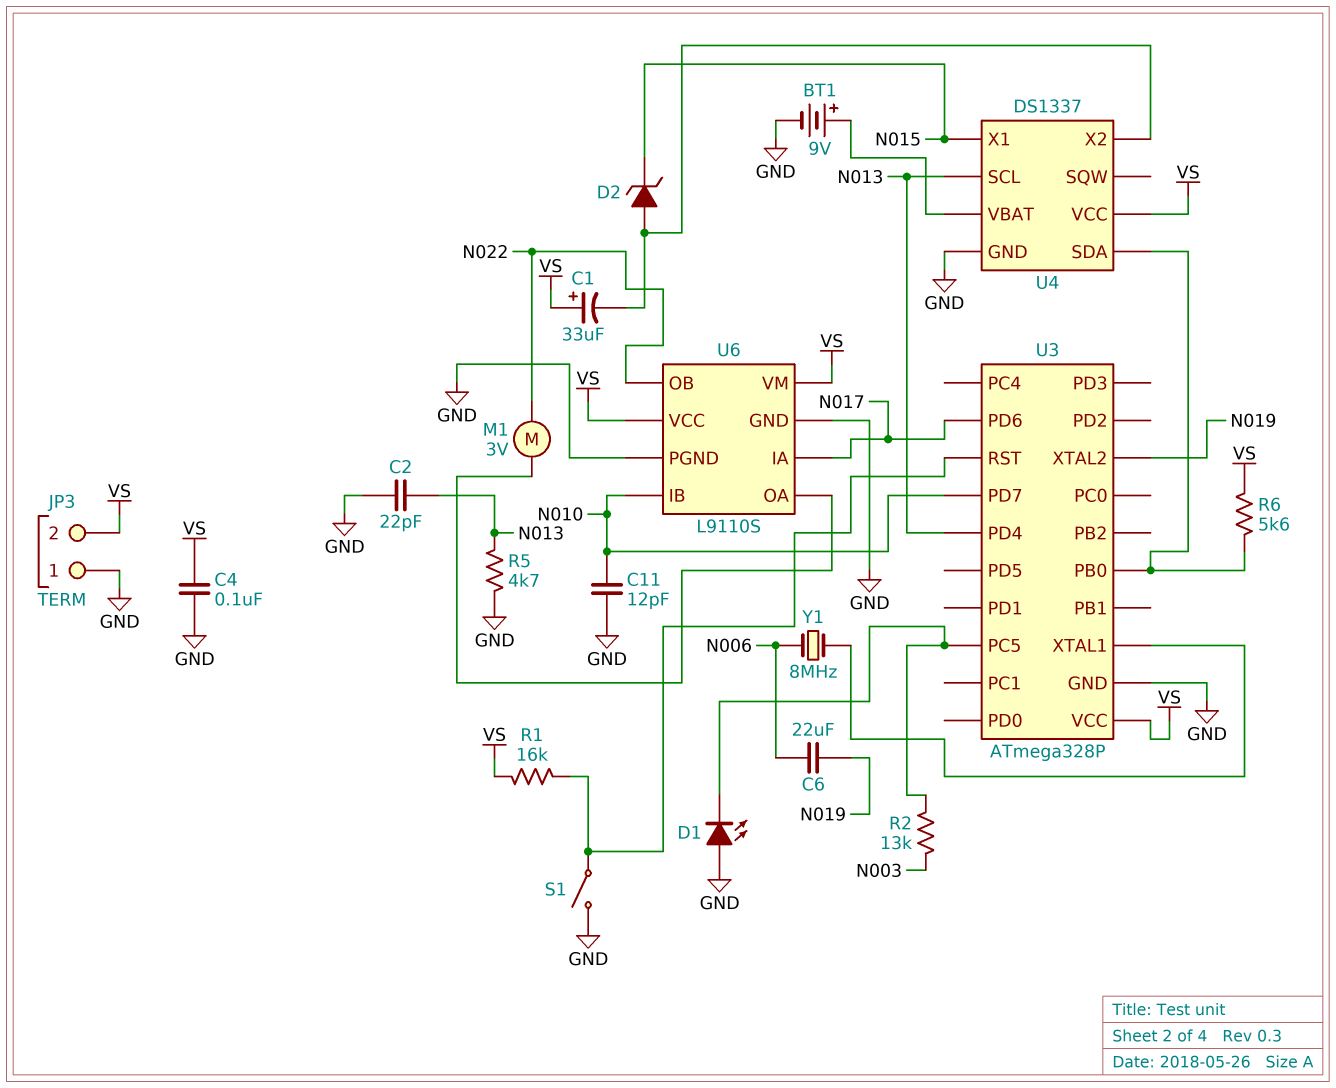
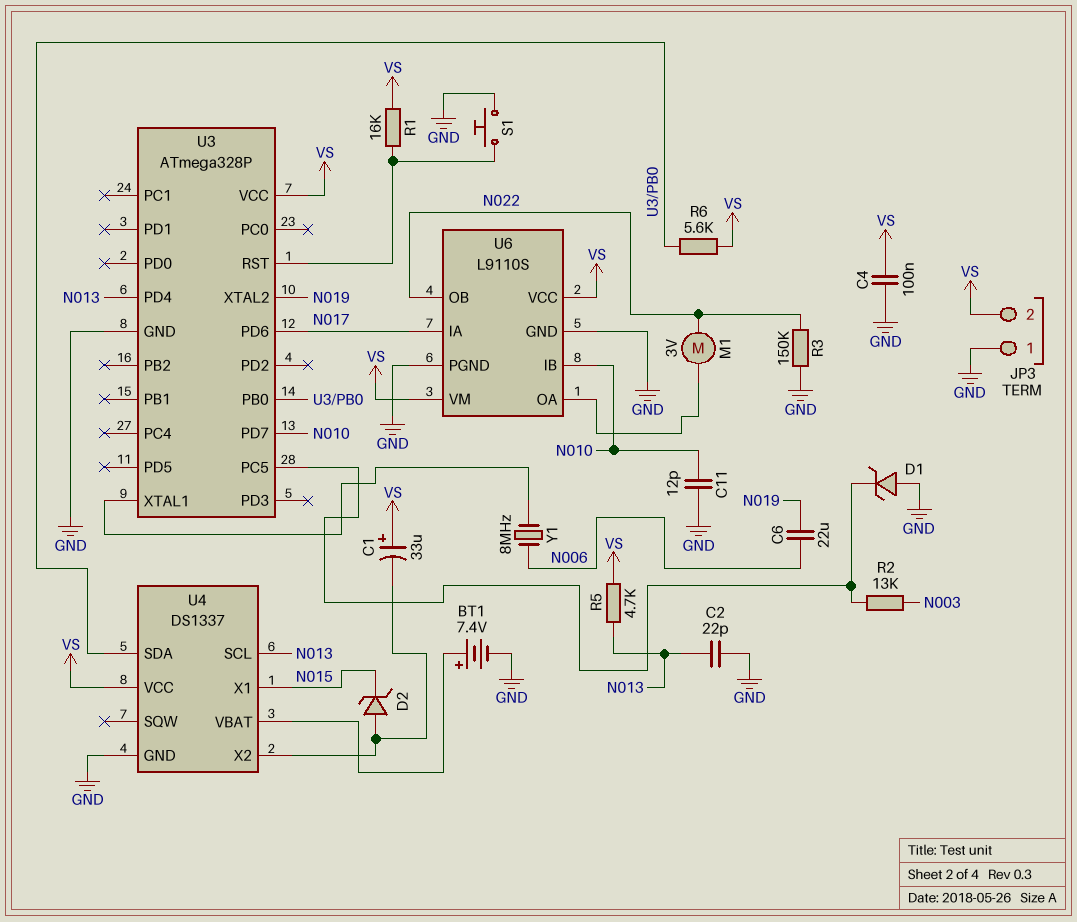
BT1: 9V (plus U4/VBAT, minus GND) -> 7.4V (plus U4/VBAT, minus GND)
D1: LED (A GND, K U3/PC5) -> zener (A GND, K U3/PC5)
R3: none -> 150k (GND, N022)
R5: 4.7k (GND, N013) -> 4.7k (N013, VS)
S1: switch (GND, U3/RST) -> button (GND, U3/RST)

